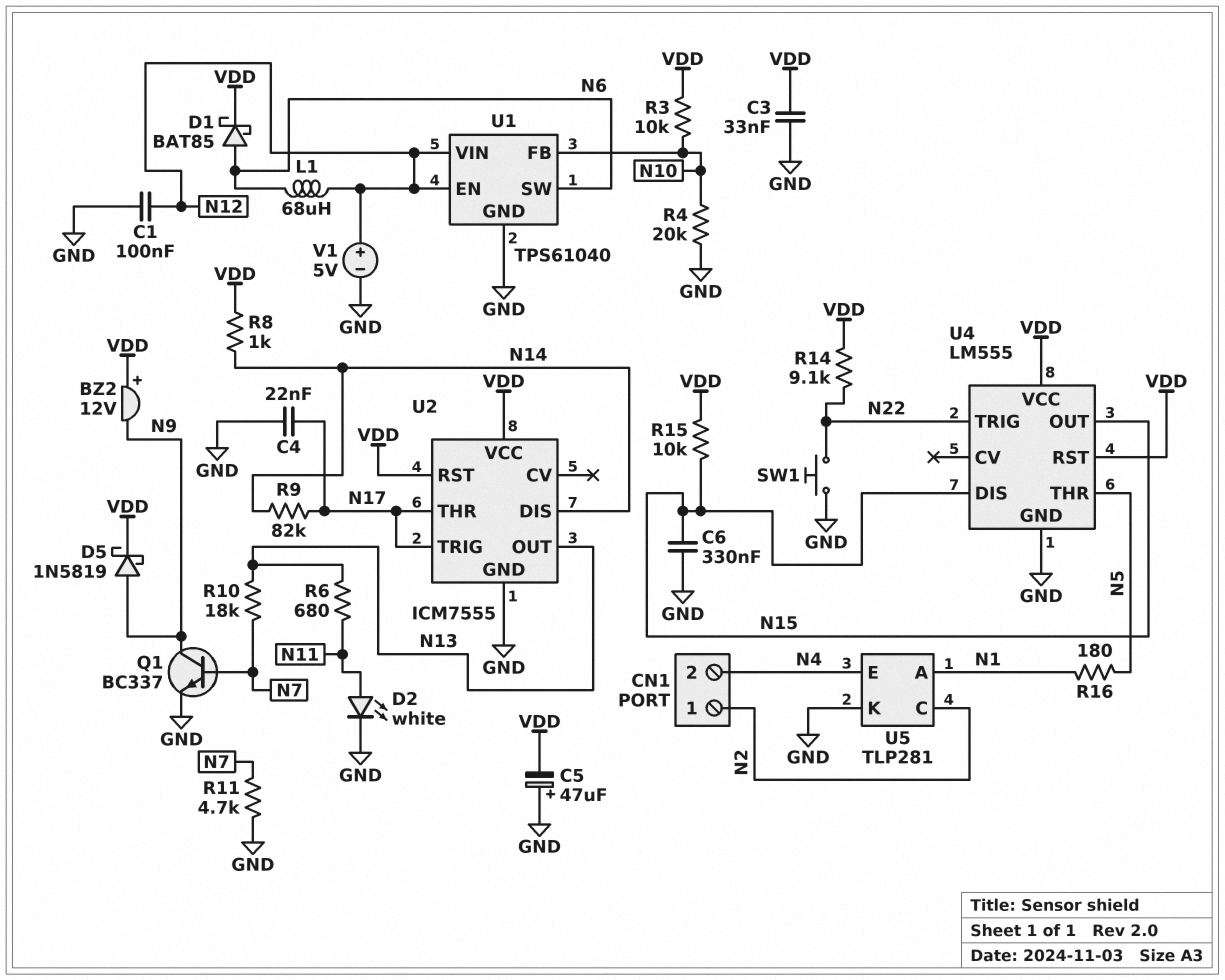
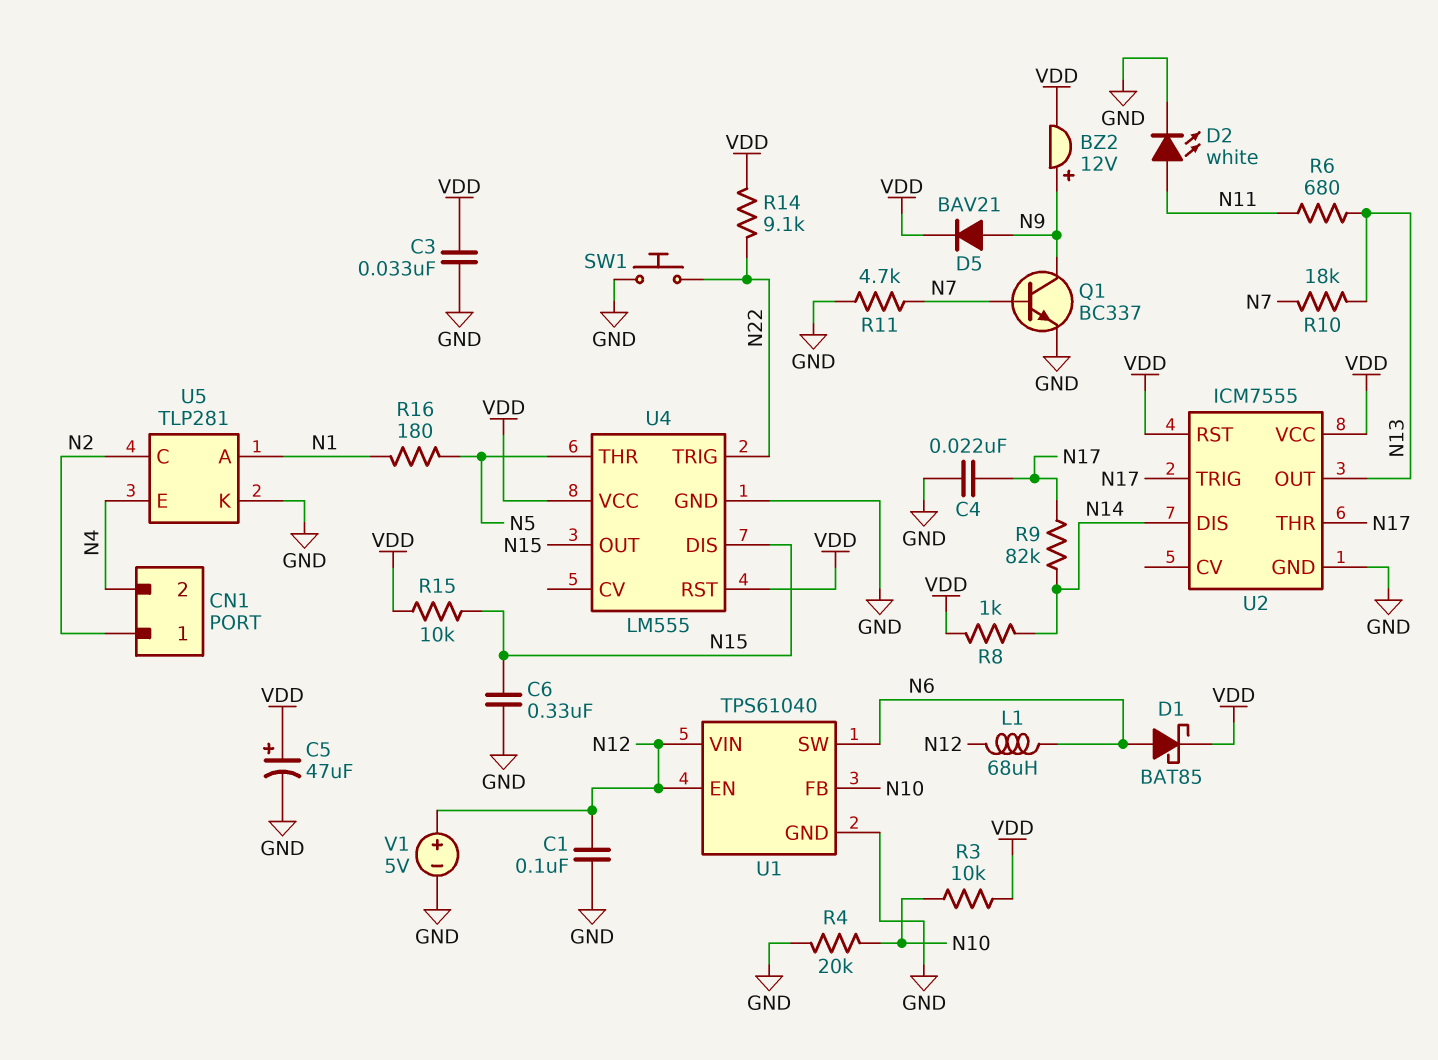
BZ2: buzzer 12V (plus VDD, minus N9) -> buzzer 12V (plus N9, minus VDD)
C5: 47uF (plus GND, minus VDD) -> 47uF (plus VDD, minus GND)
D5: schottky 1N5819 (A N9, K VDD) -> diode BAV21 (A N9, K VDD)

